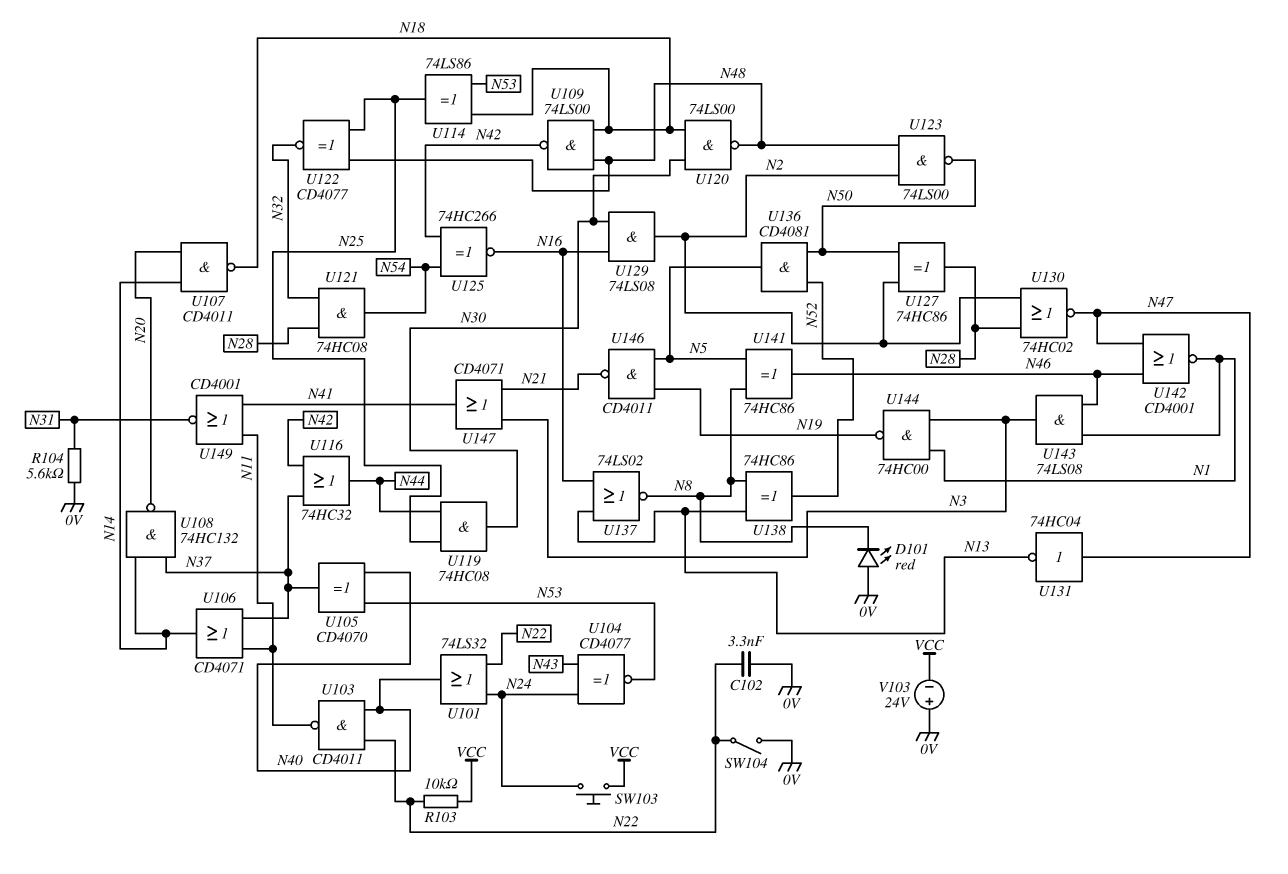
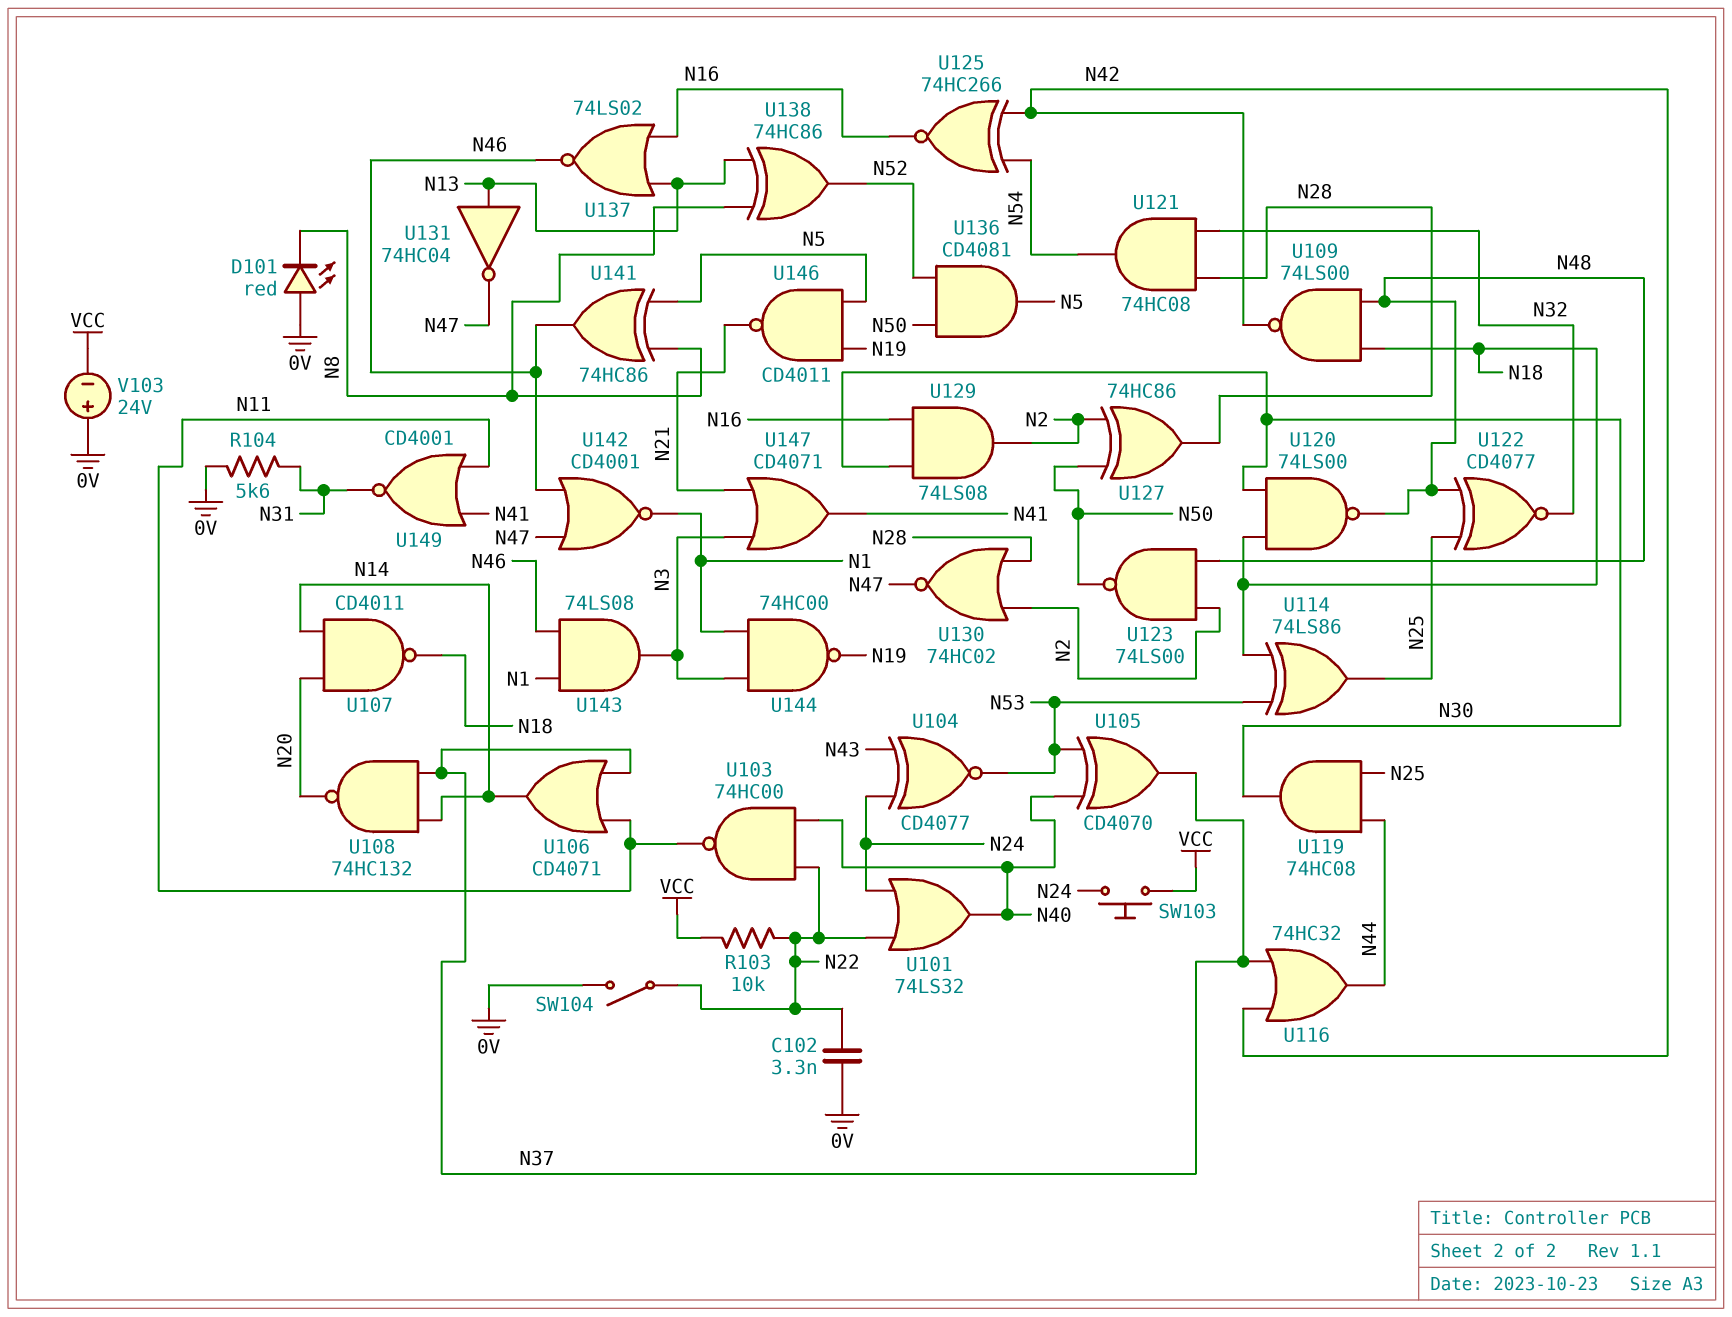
U103: NAND CD4011 (in N22, in N40, out N11) -> NAND 74HC00 (in N22, in N40, out N11)
U131: NOT 74HC04 (in N47, out N13) -> NOT 74HC04 (in N13, out N47)
U137: NOR 74LS02 (in N13, in N16, out N8) -> NOR 74LS02 (in N13, in N16, out N46)

